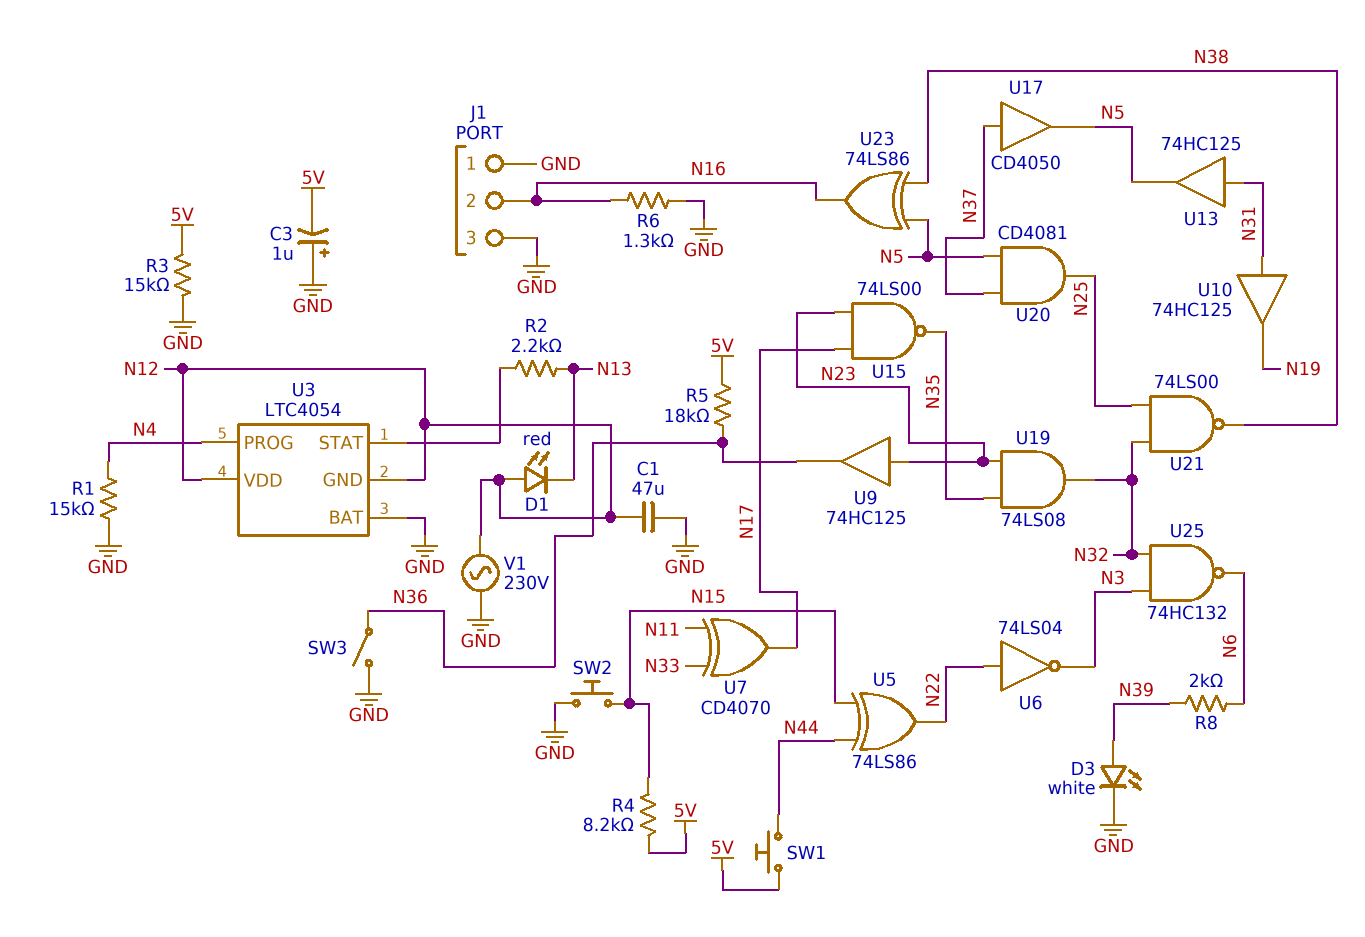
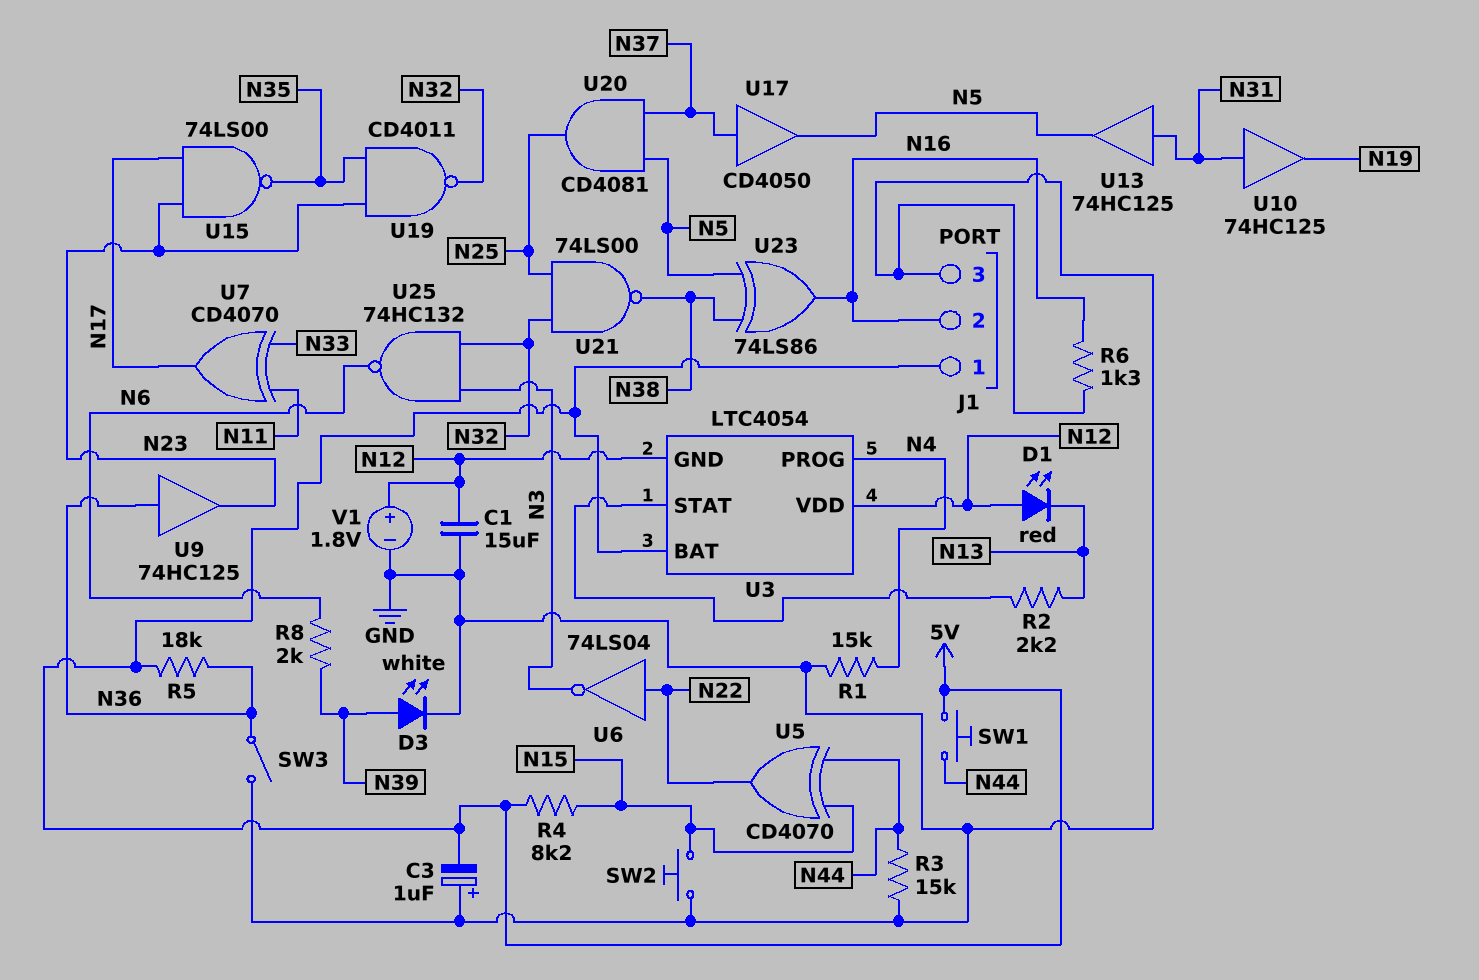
C1: 47uF (GND, N12) -> 15uF (GND, N12)
J1 pin 1: GND -> 5V
R3: 15k (5V, GND) -> 15k (GND, N44)
U3 pin BAT: GND -> 5V
U5: XOR 74LS86 (in N15, in N44, out N22) -> XOR CD4070 (in N15, in N44, out N22)
U9: buffer 74HC125 (in N23, out N36) -> buffer 74HC125 (in N36, out N23)
U19: AND 74LS08 (in N23, in N35, out N32) -> NAND CD4011 (in N23, in N35, out N32)
V1: AC 230V (GND, N12) -> 1.8V (plus N12, minus GND)

